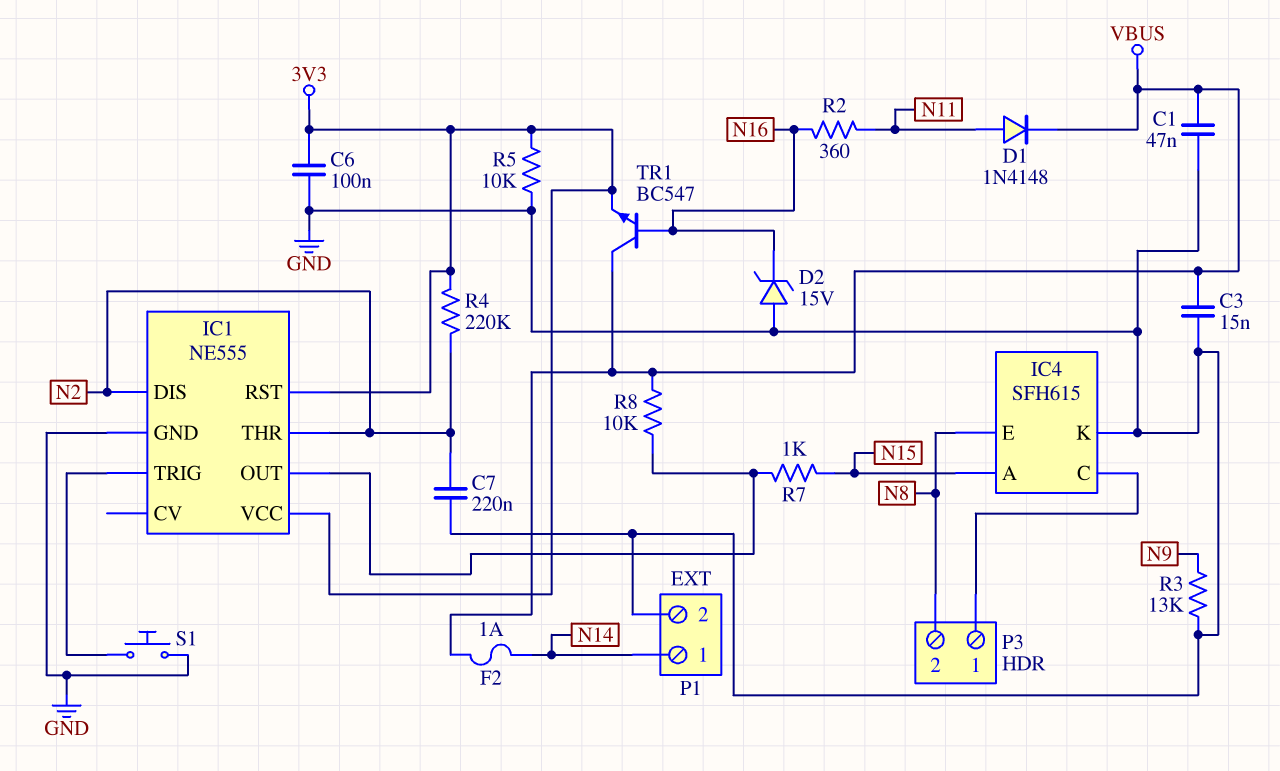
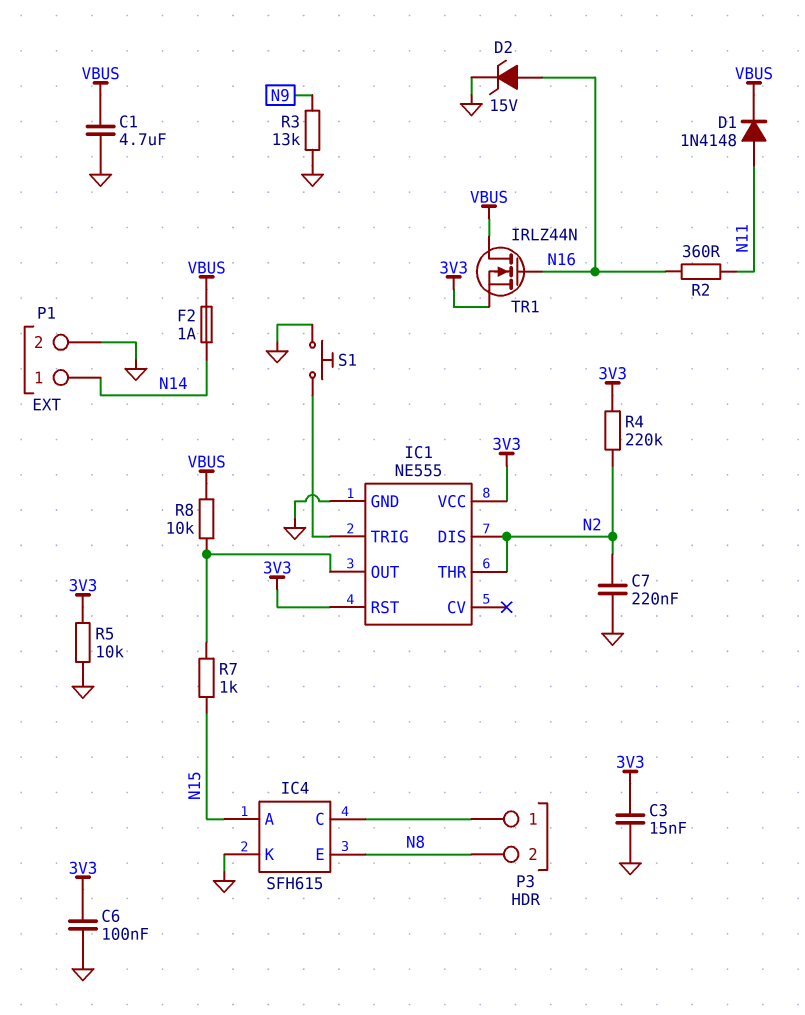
C1: 47nF (GND, VBUS) -> 4.7uF (GND, VBUS)
C3: 15nF (GND, VBUS) -> 15nF (3V3, GND)
D2: zener 15V (A GND, K N16) -> zener 15V (A N16, K GND)
TR1: NPN BC547 (B N16, C VBUS, E 3V3) -> NMOS IRLZ44N (G N16, D VBUS, S 3V3)

